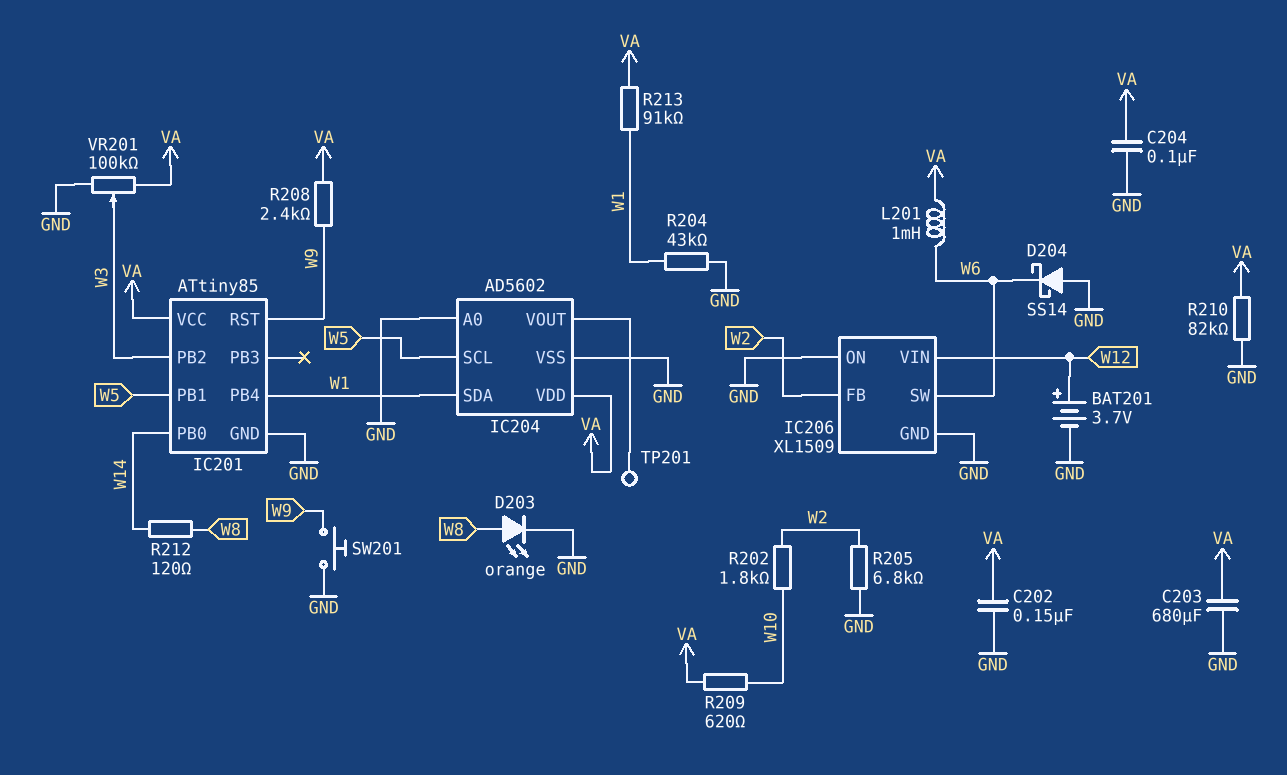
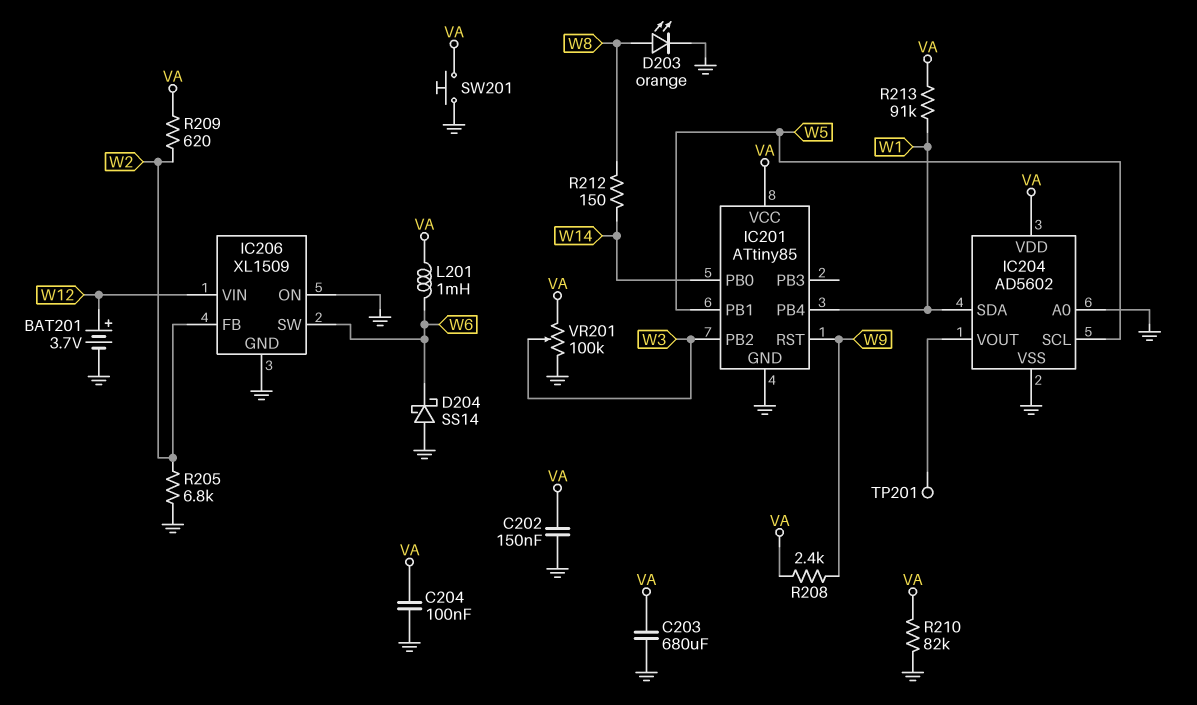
R202: 1.8k (W2, W10) -> none
R204: 43k (GND, W1) -> none
R209: 620 (VA, W10) -> 620 (VA, W2)
R212: 120 (W8, W14) -> 150 (W8, W14)
SW201: button (GND, W9) -> button (GND, VA)

